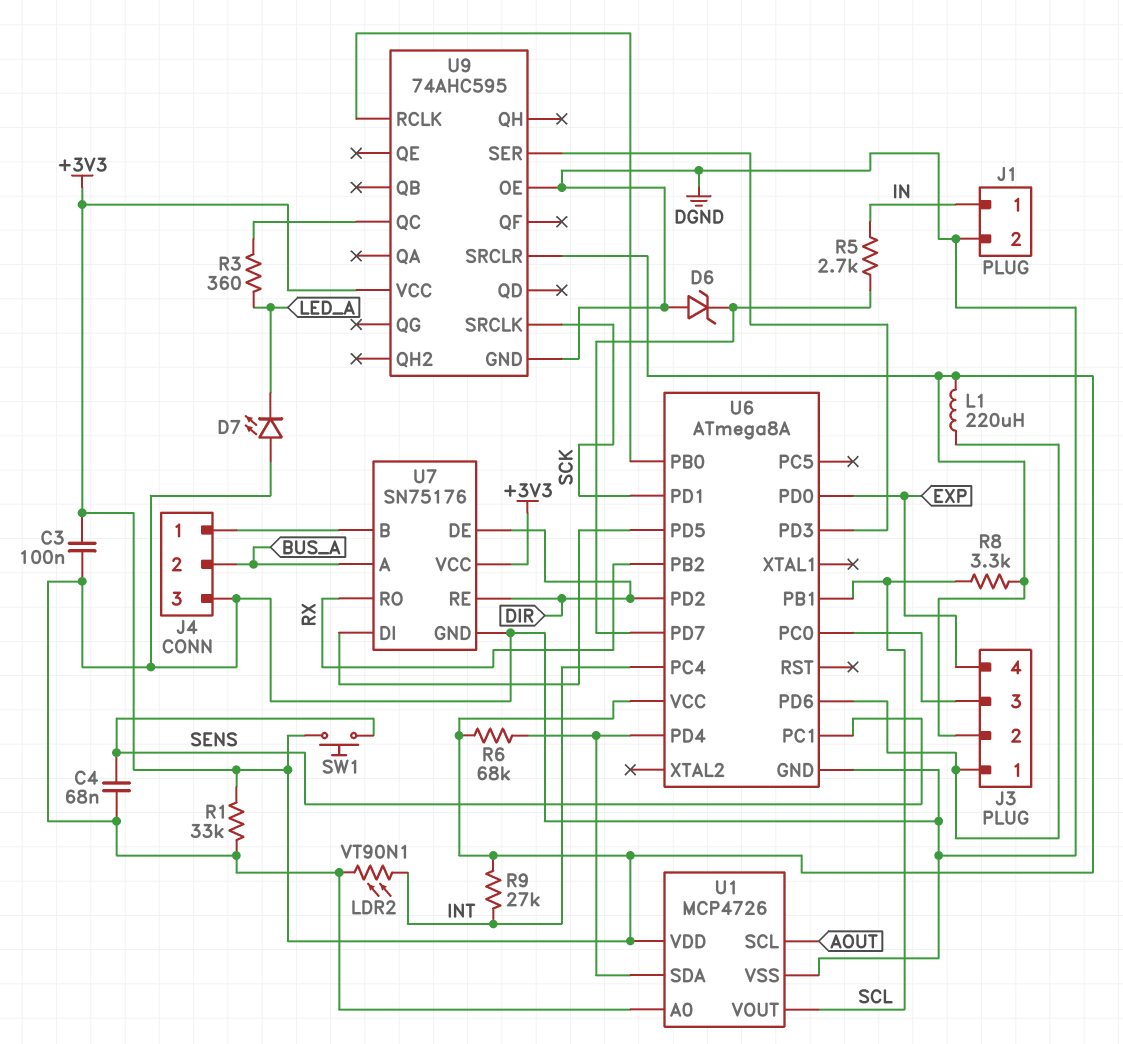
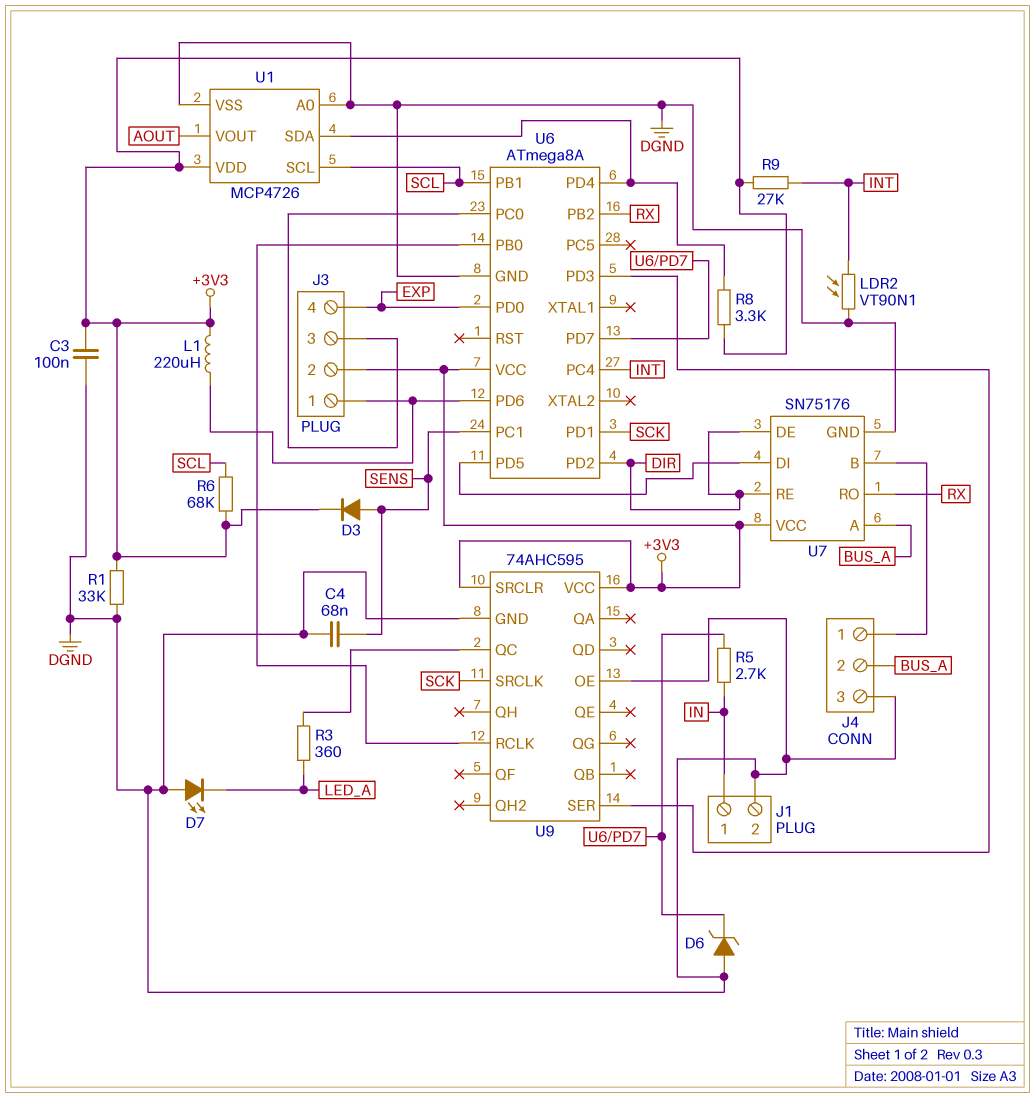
D3: none -> diode (A SENS, K +3V3)
R6: 68k (+3V3, U1/SDA) -> 68k (+3V3, SCL)
R8: 3.3k (+3V3, SCL) -> 3.3k (+3V3, U1/SDA)
SW1: button (+3V3, SENS) -> none
U1 pin SCL: AOUT -> SCL
U1 pin VOUT: SCL -> AOUT

